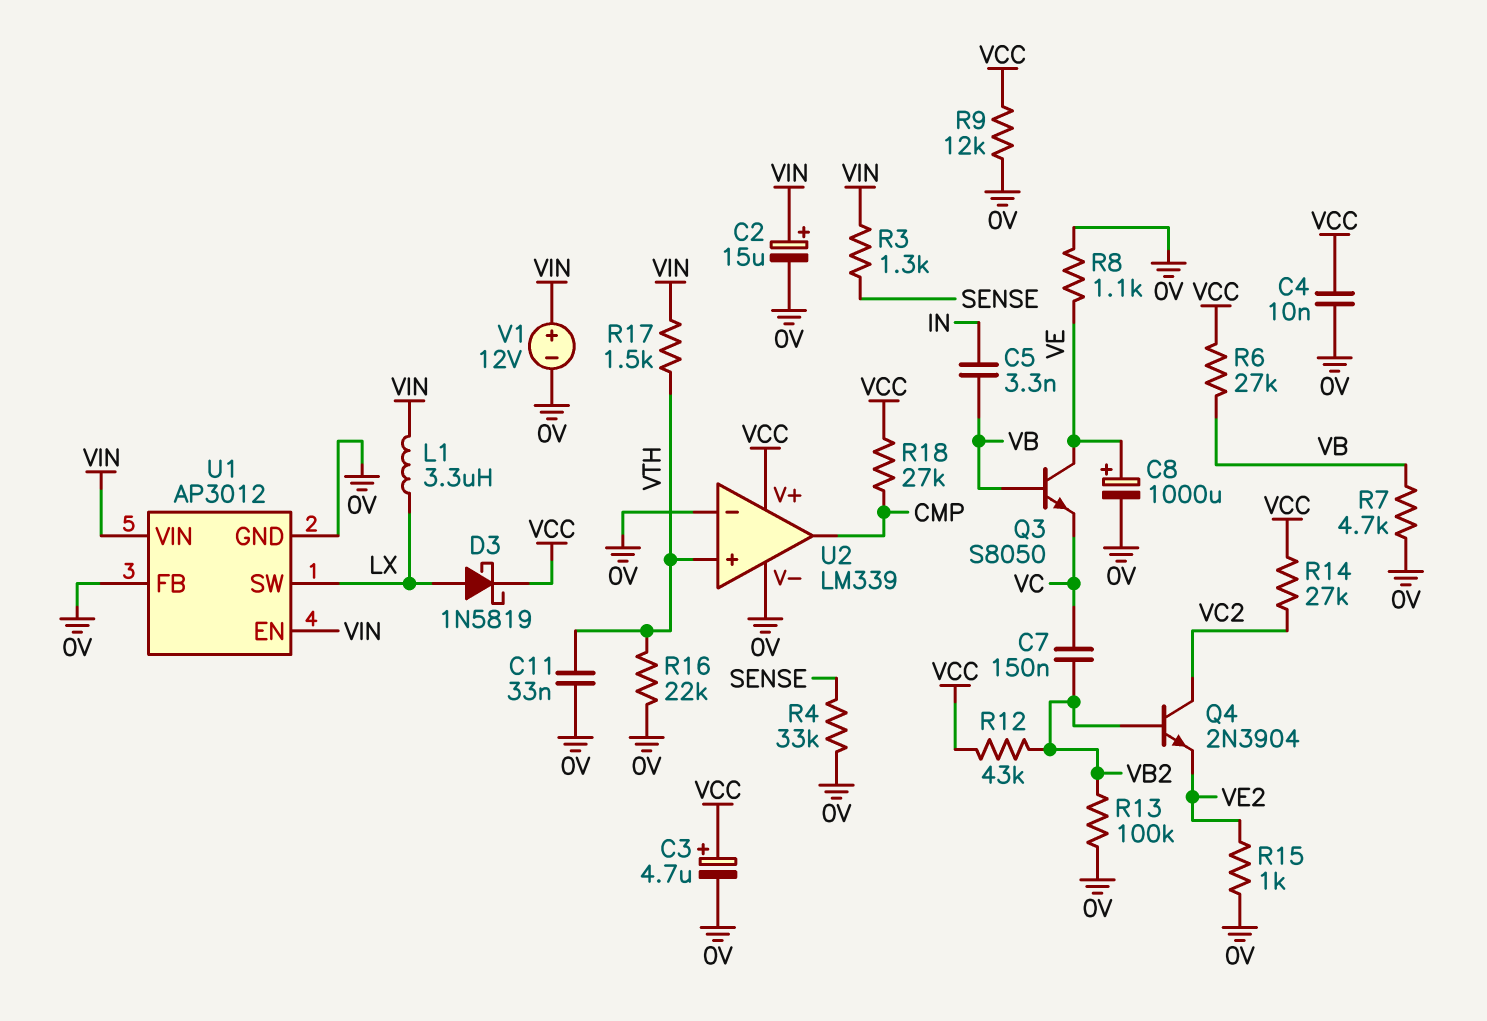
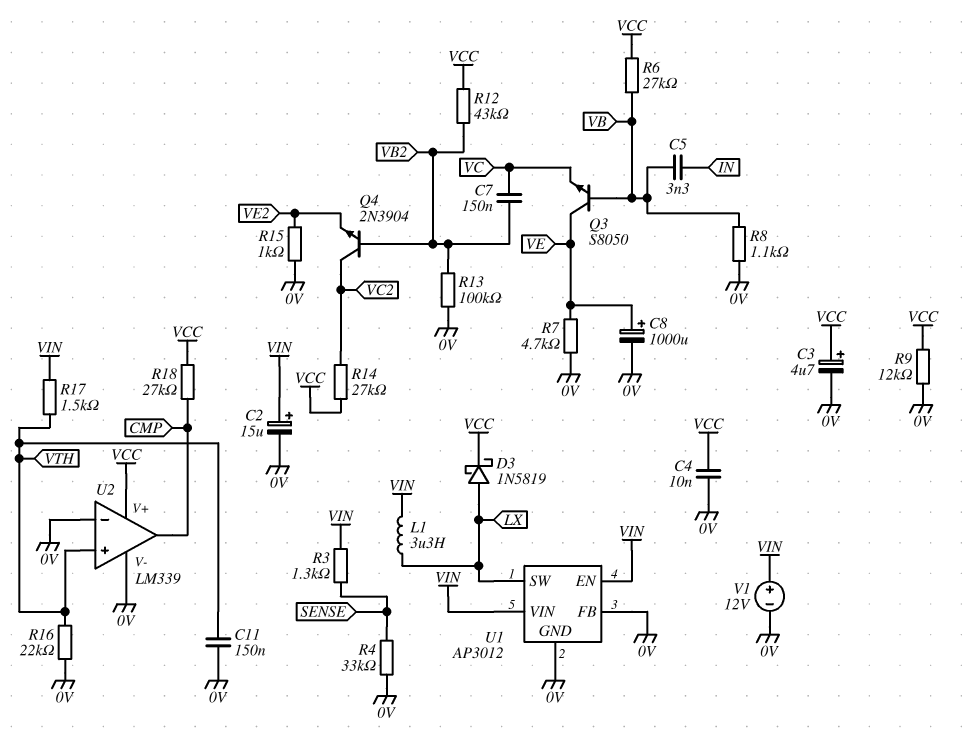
C11: 33nF (0V, VTH) -> 150nF (0V, VTH)
R7: 4.7k (0V, VB) -> 4.7k (0V, VE)
R8: 1.1k (0V, VE) -> 1.1k (0V, VB)

